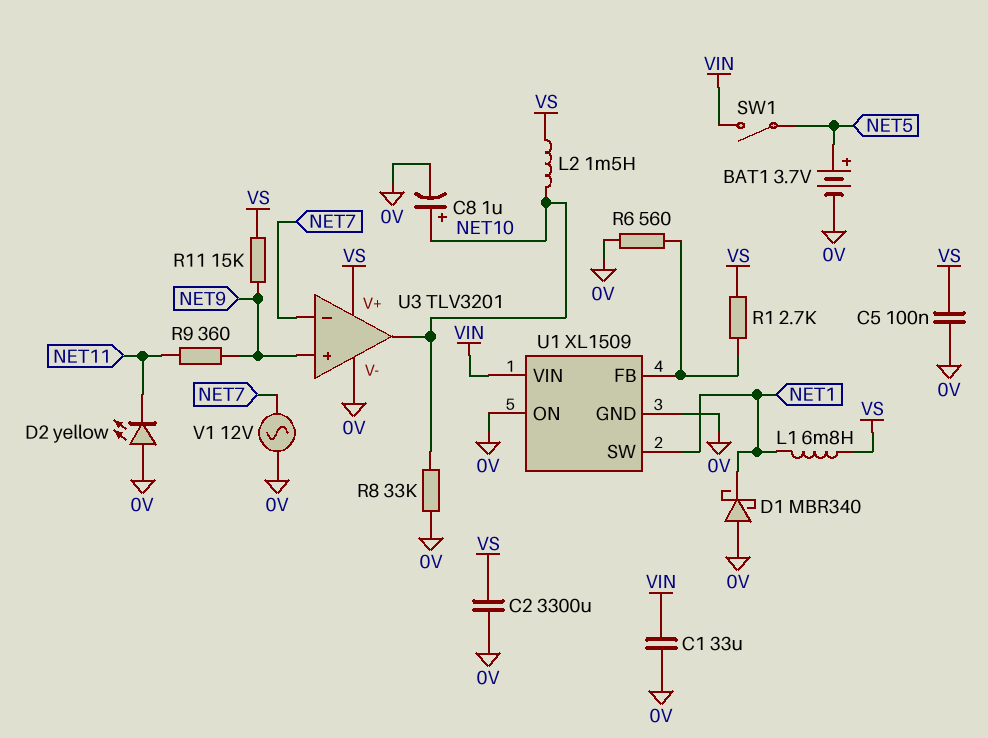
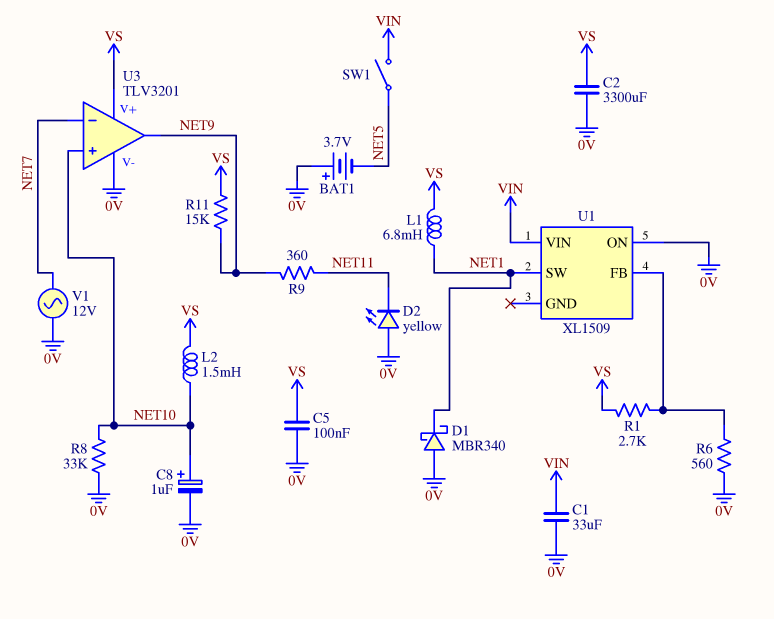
BAT1: 3.7V (plus NET5, minus 0V) -> 3.7V (plus 0V, minus NET5)
U1 pin GND: 0V -> none
U3 pin in+: NET9 -> NET10
U3 pin out: NET10 -> NET9

